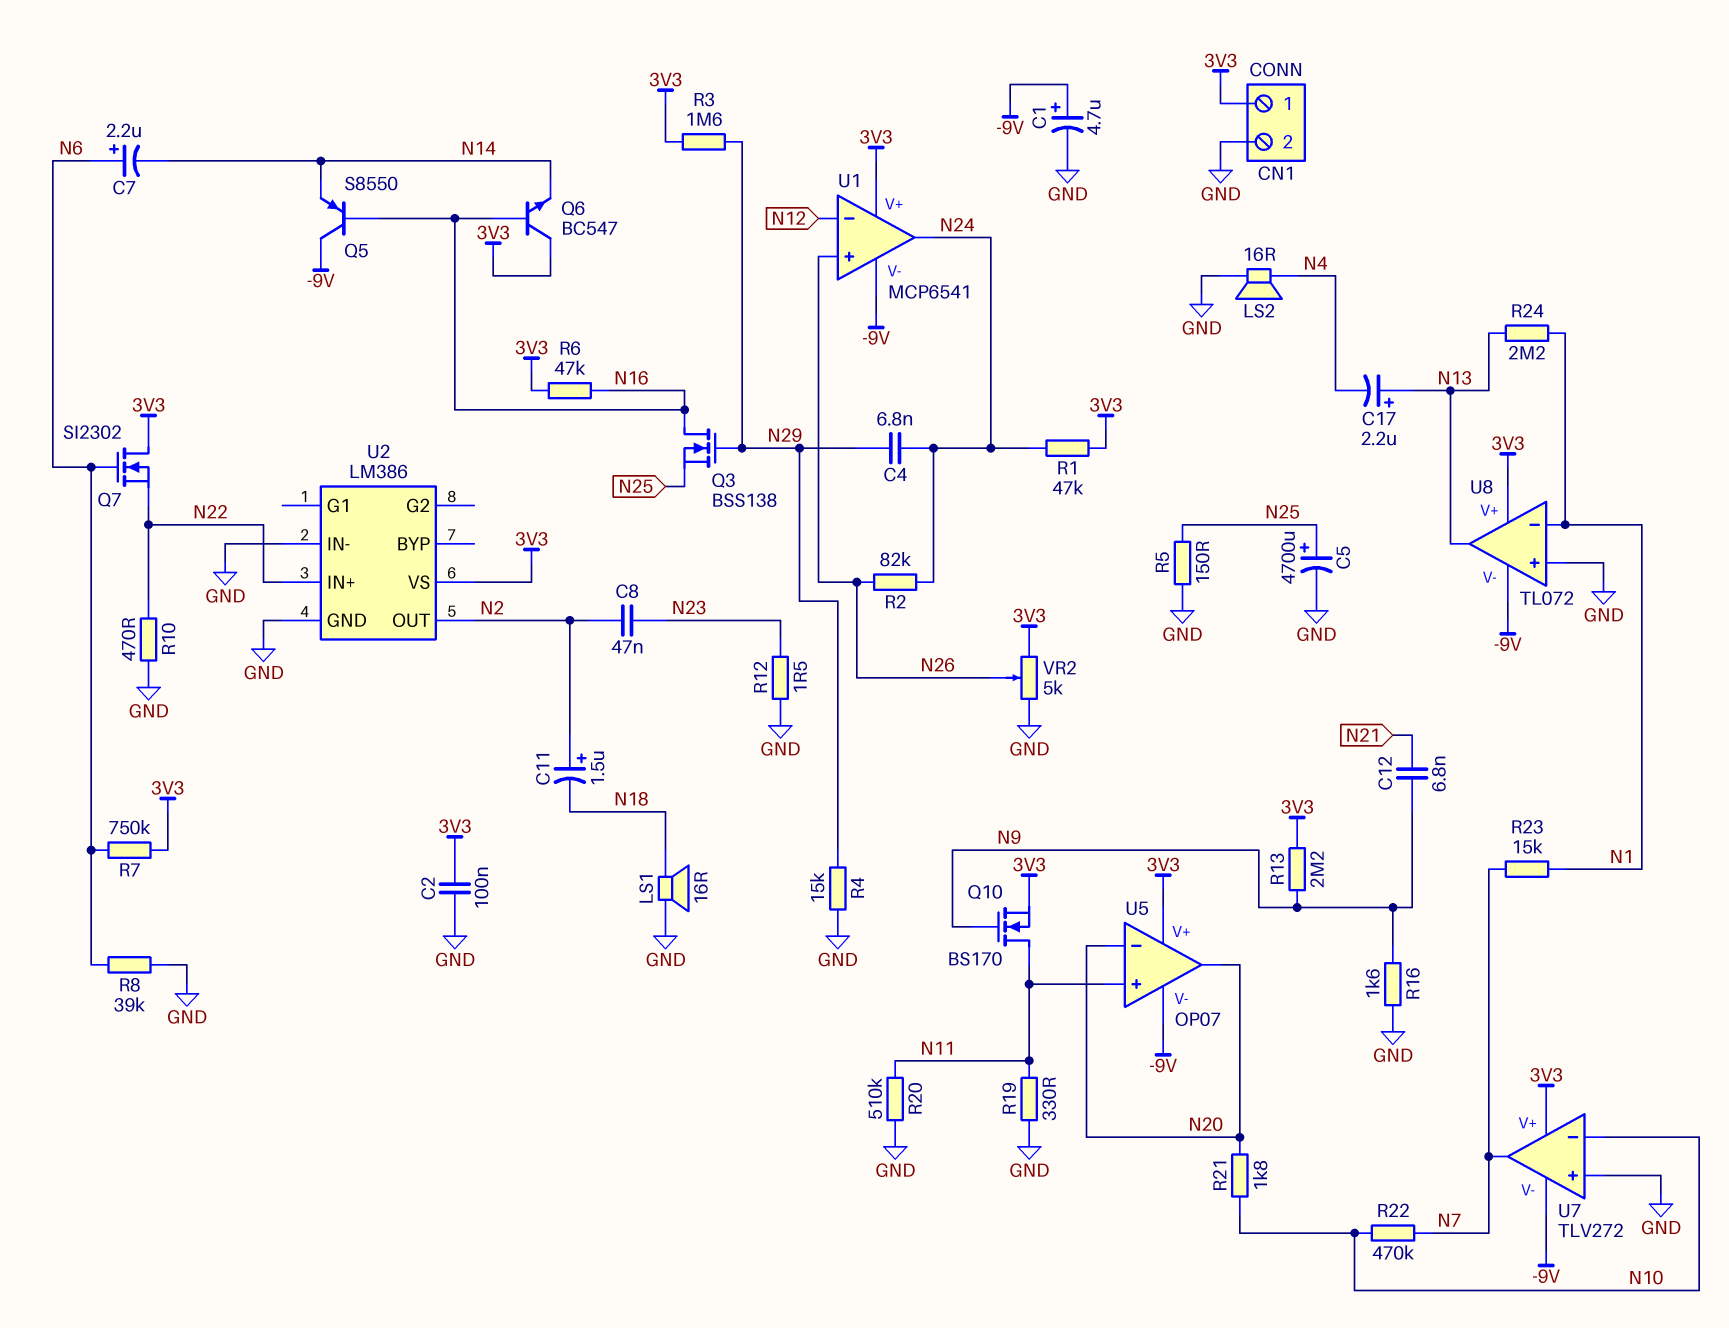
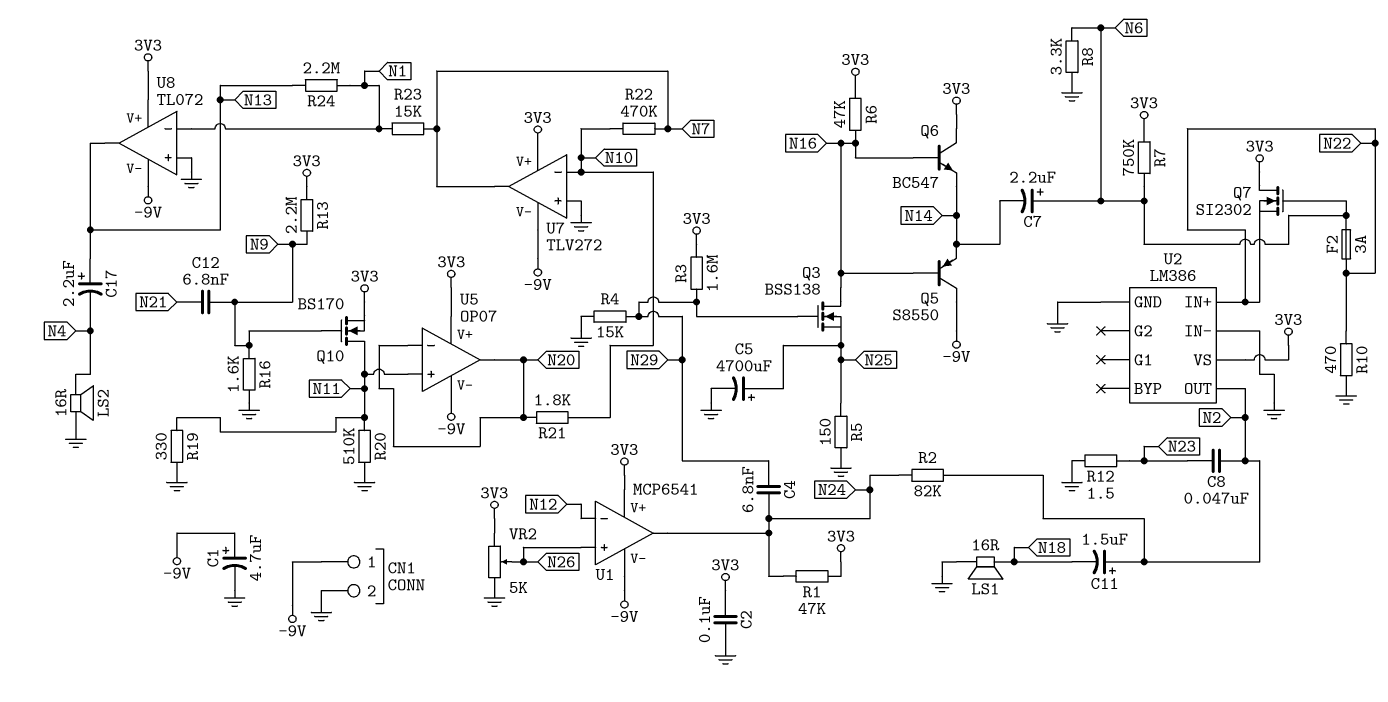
CN1 pin 1: 3V3 -> -9V
F2: none -> 3A (N6, N22)
R2: 82k (N24, N26) -> 82k (N2, N24)
R8: 39k (GND, N6) -> 3.3k (GND, N6)

